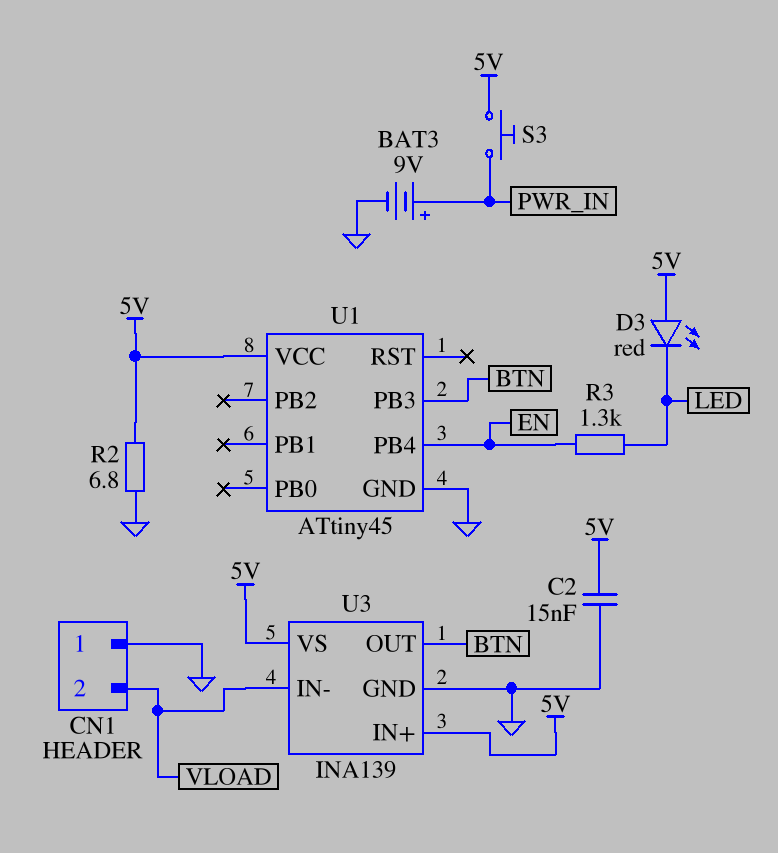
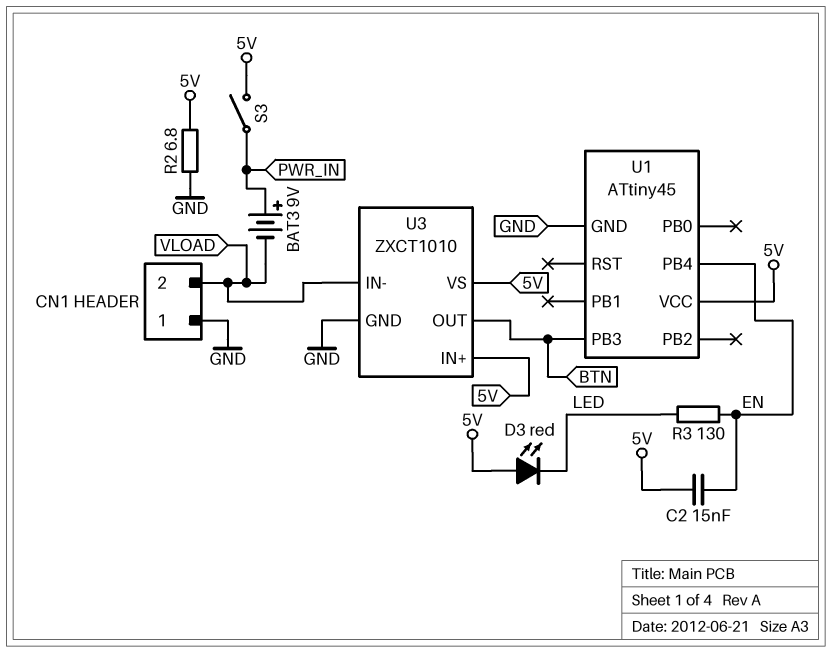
BAT3: 9V (plus PWR_IN, minus GND) -> 9V (plus PWR_IN, minus VLOAD)
C2: 15nF (5V, GND) -> 15nF (5V, EN)
R3: 1.3k (EN, LED) -> 130 (EN, LED)
S3: button (5V, PWR_IN) -> switch (5V, PWR_IN)
U3: INA139 -> ZXCT1010

